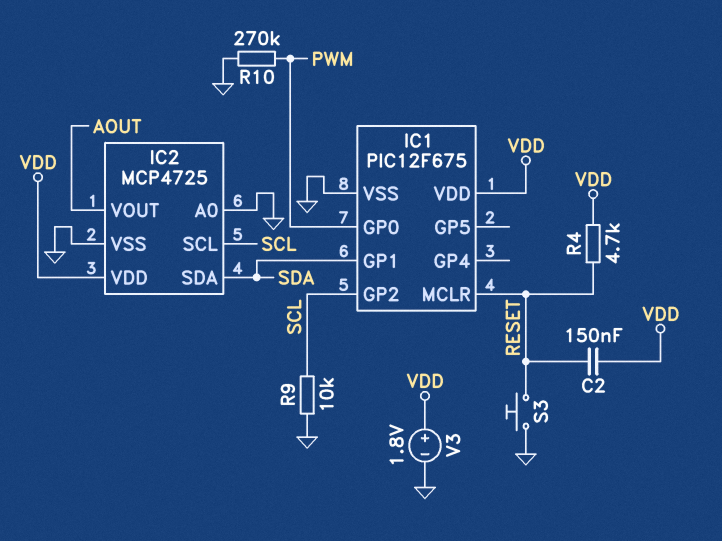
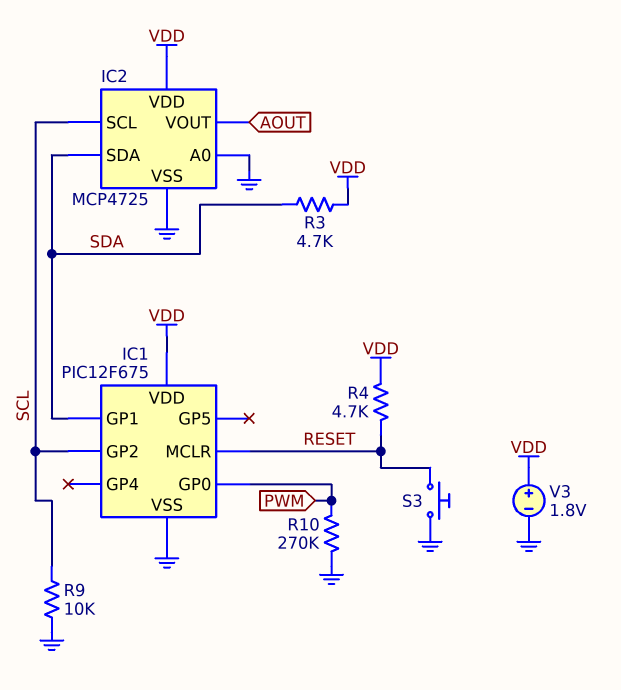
C2: 150nF (RESET, VDD) -> none
R3: none -> 4.7k (SDA, VDD)

